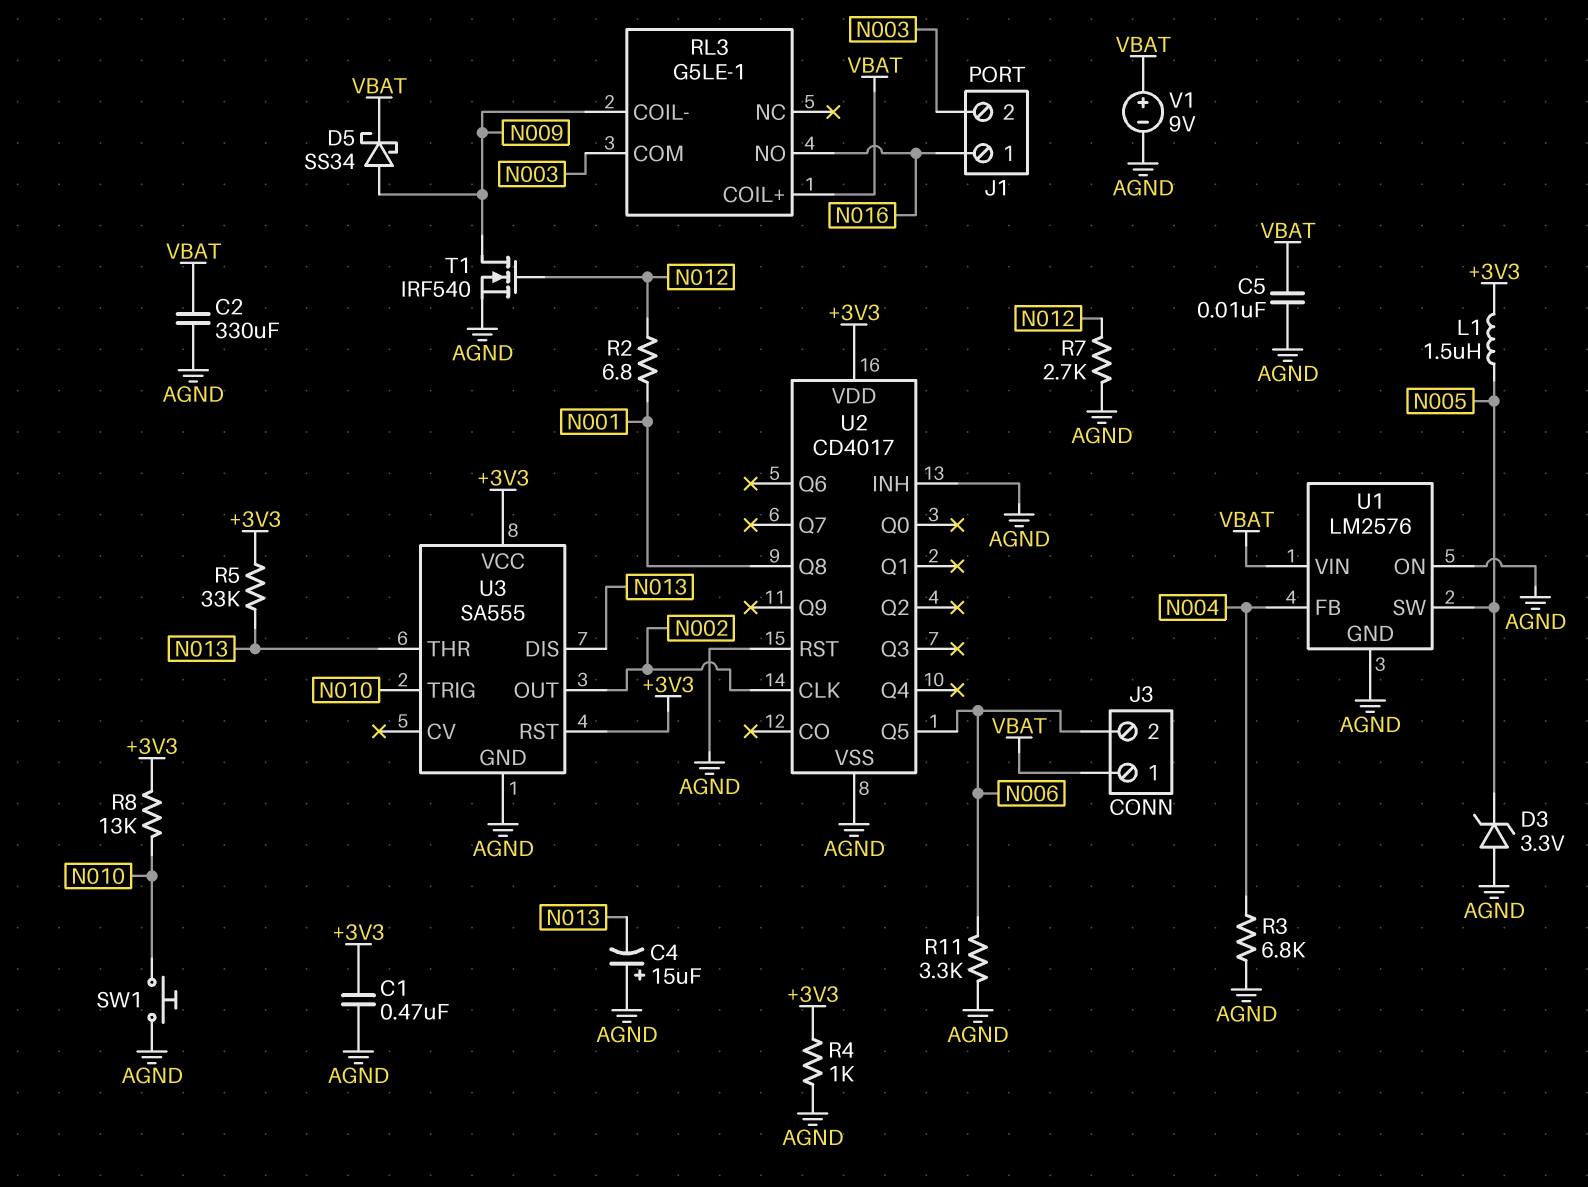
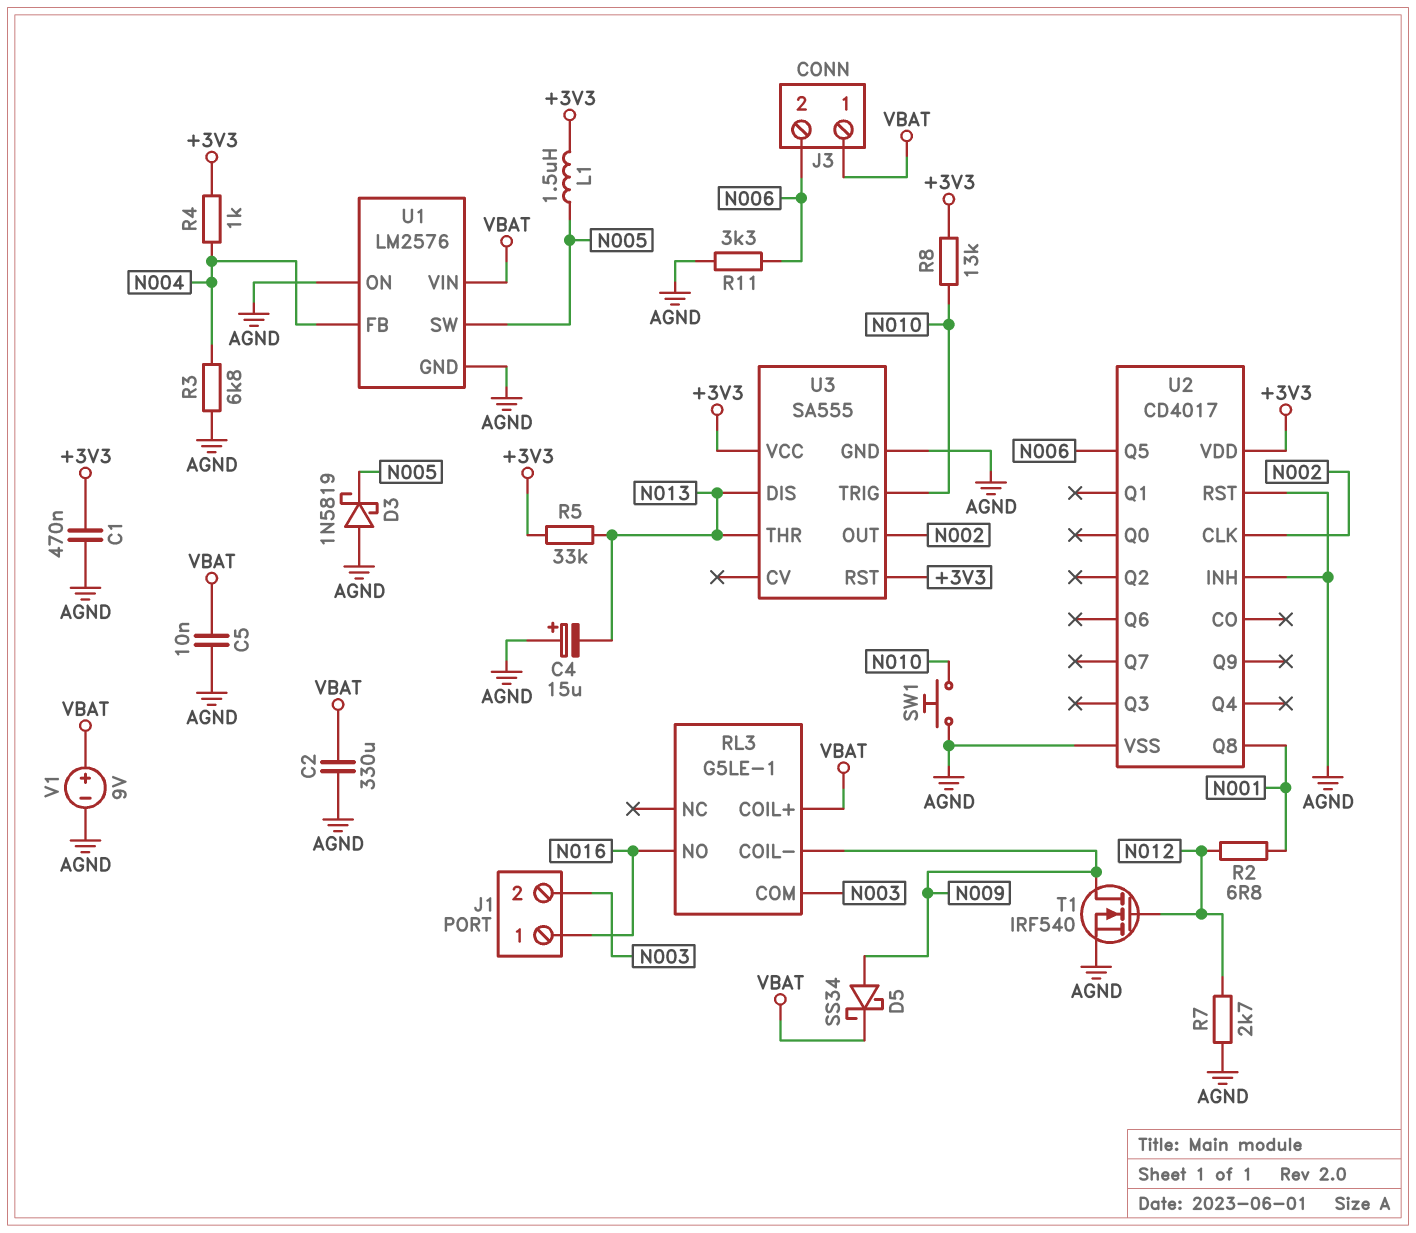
D3: zener 3.3V (A AGND, K N005) -> schottky 1N5819 (A AGND, K N005)
R4: 1k (+3V3, AGND) -> 1k (+3V3, N004)

